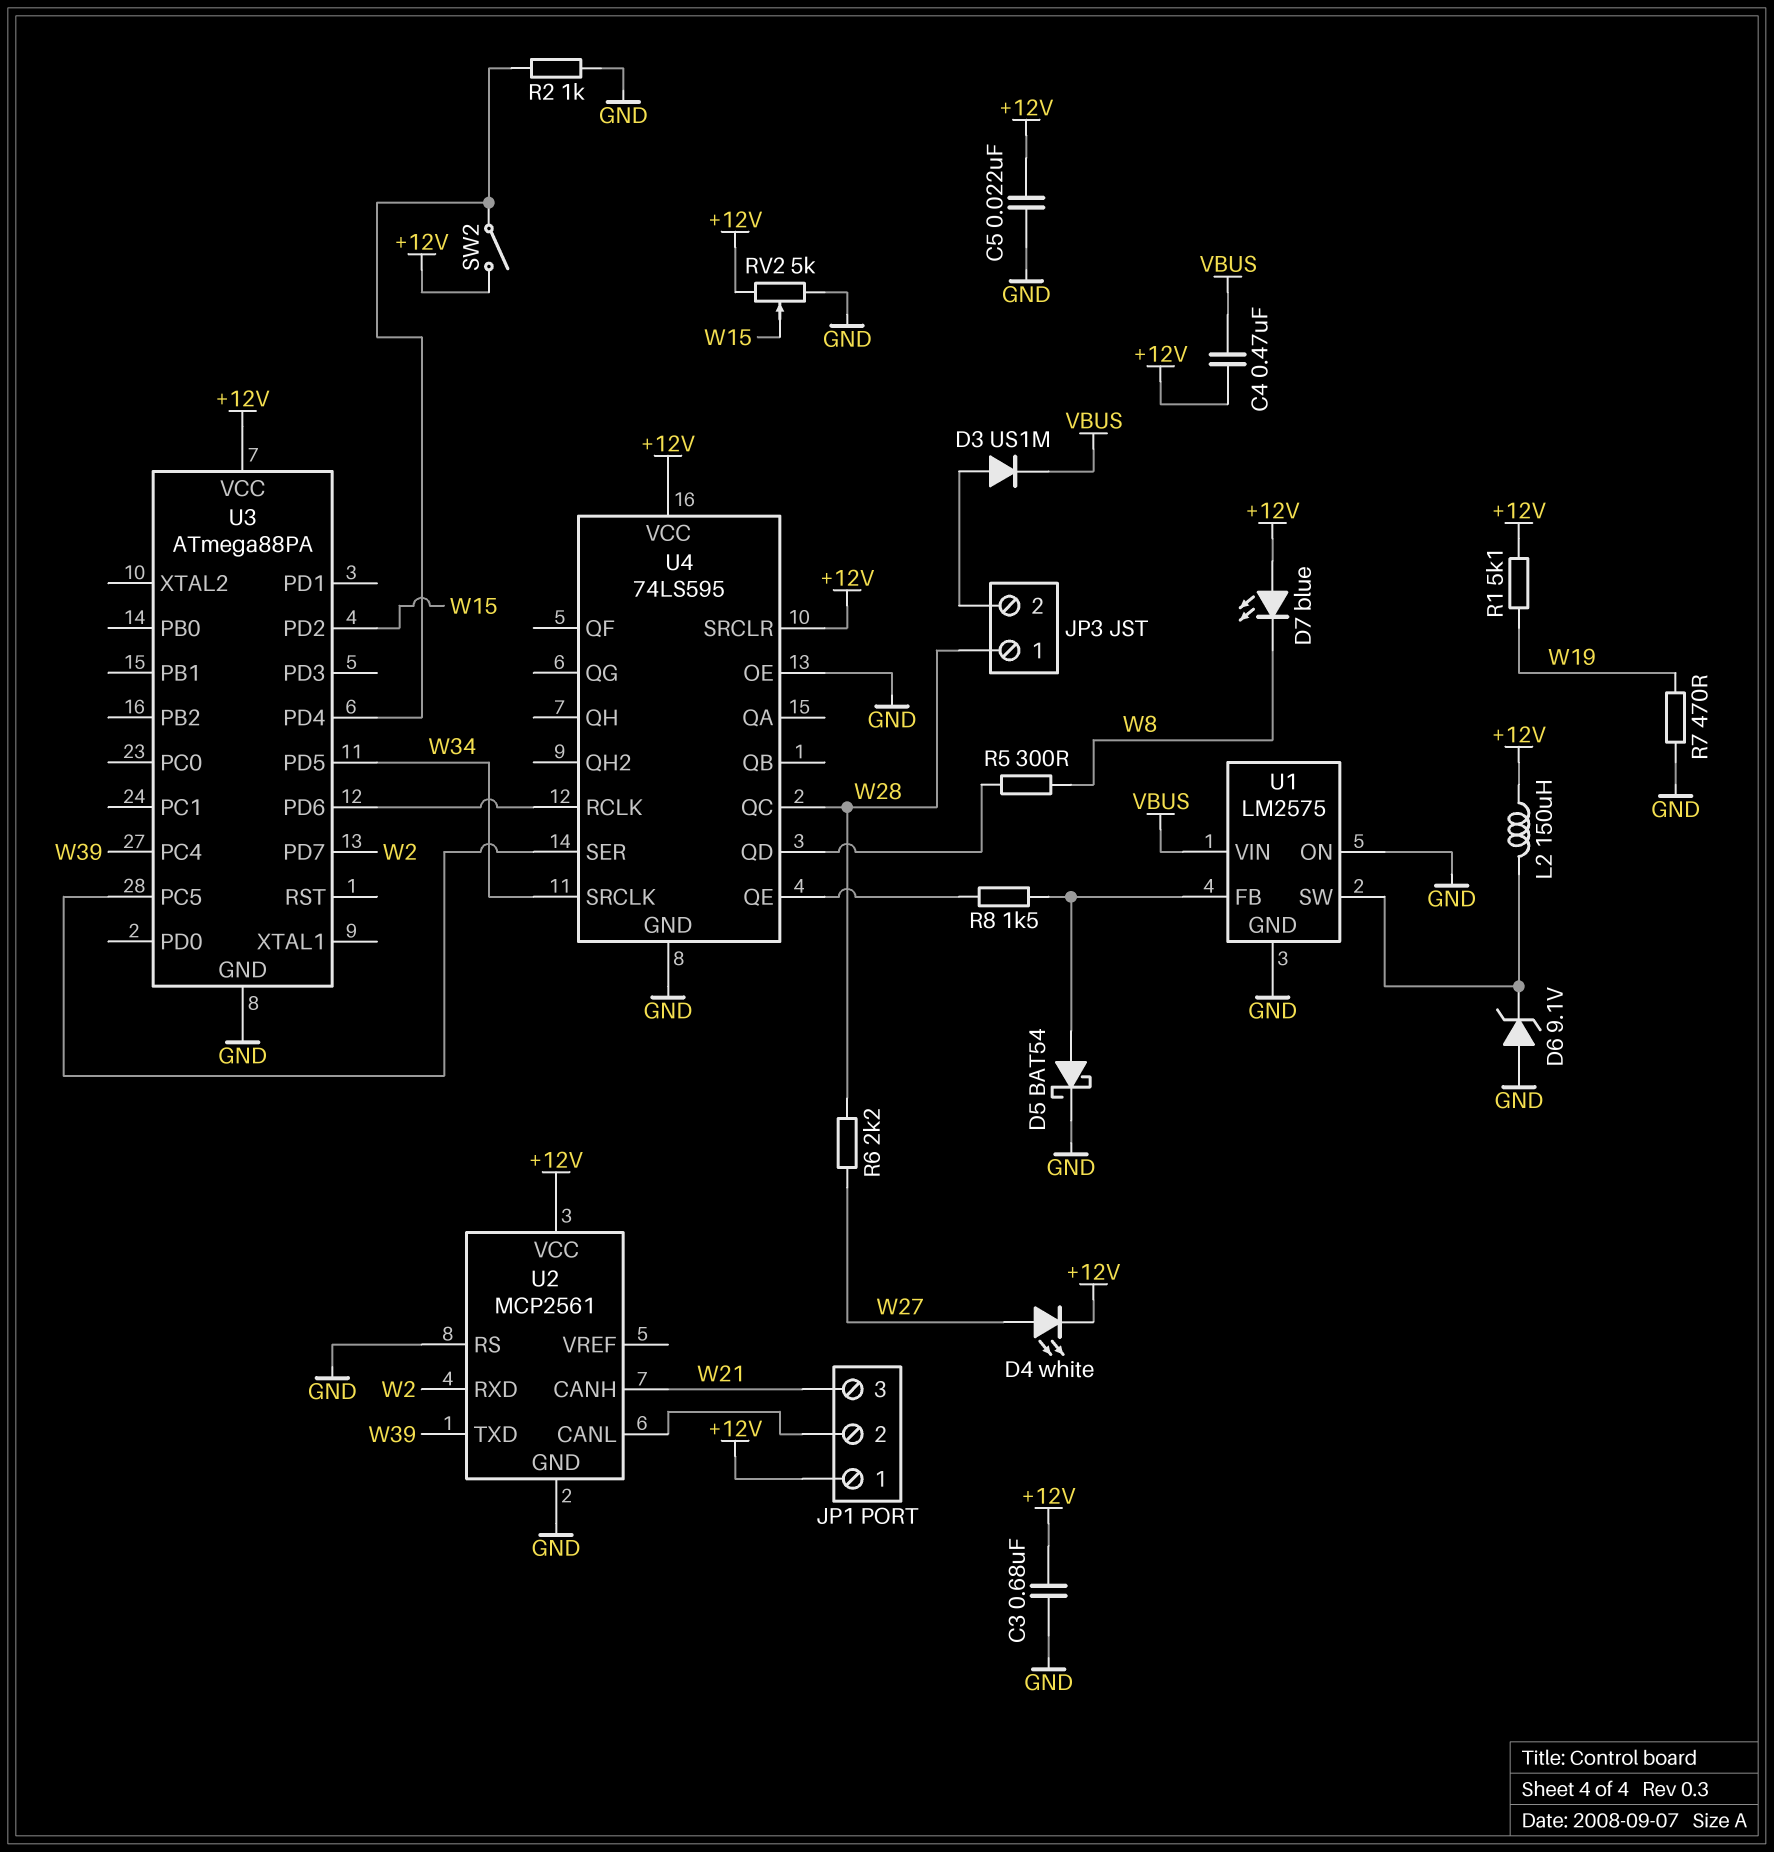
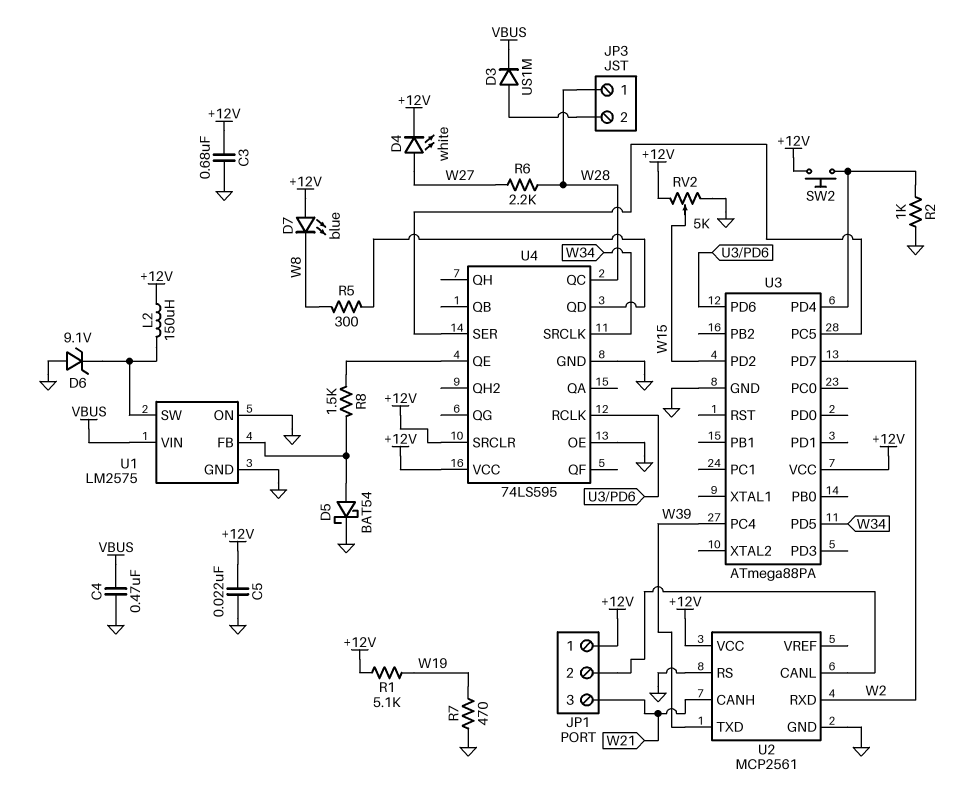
C4: 470nF (+12V, VBUS) -> 470nF (GND, VBUS)
SW2: switch (+12V, U3/PD4) -> button (+12V, U3/PD4)

